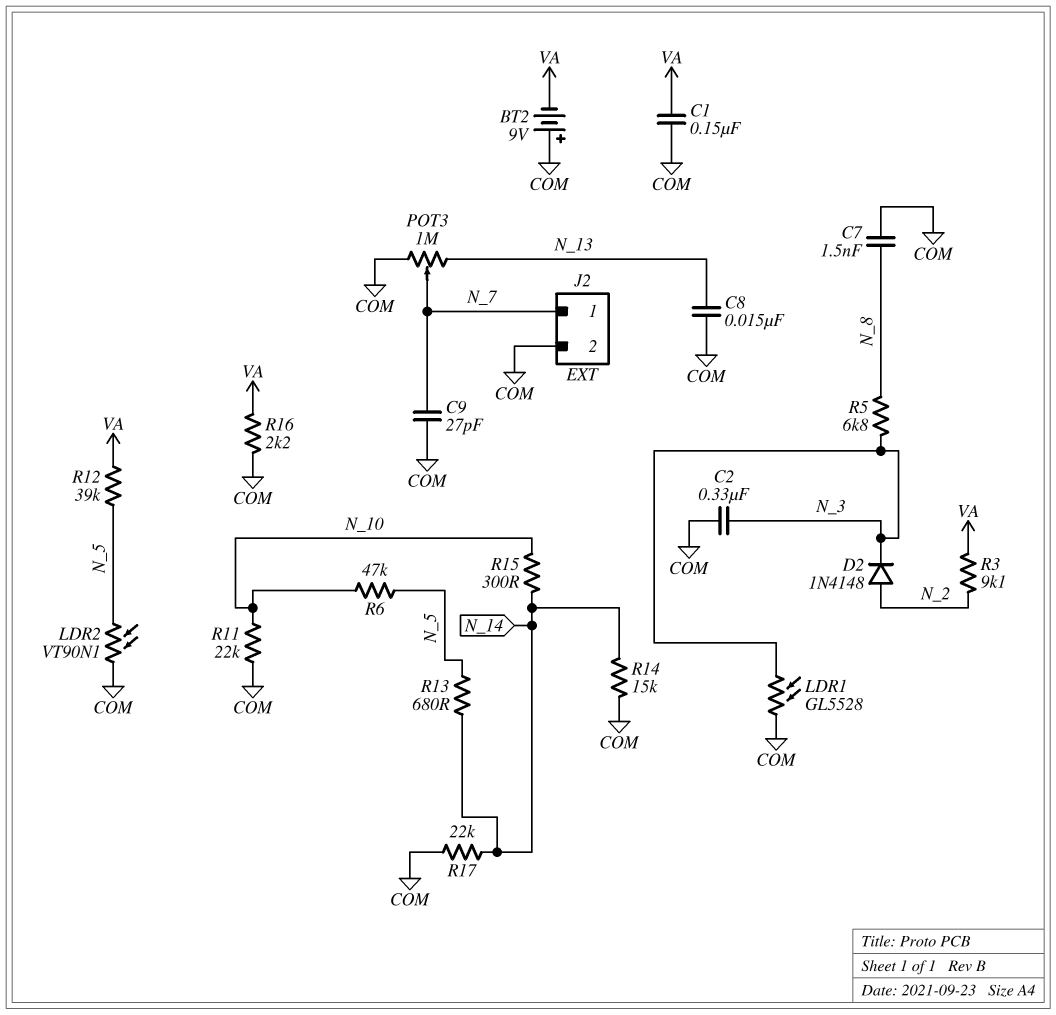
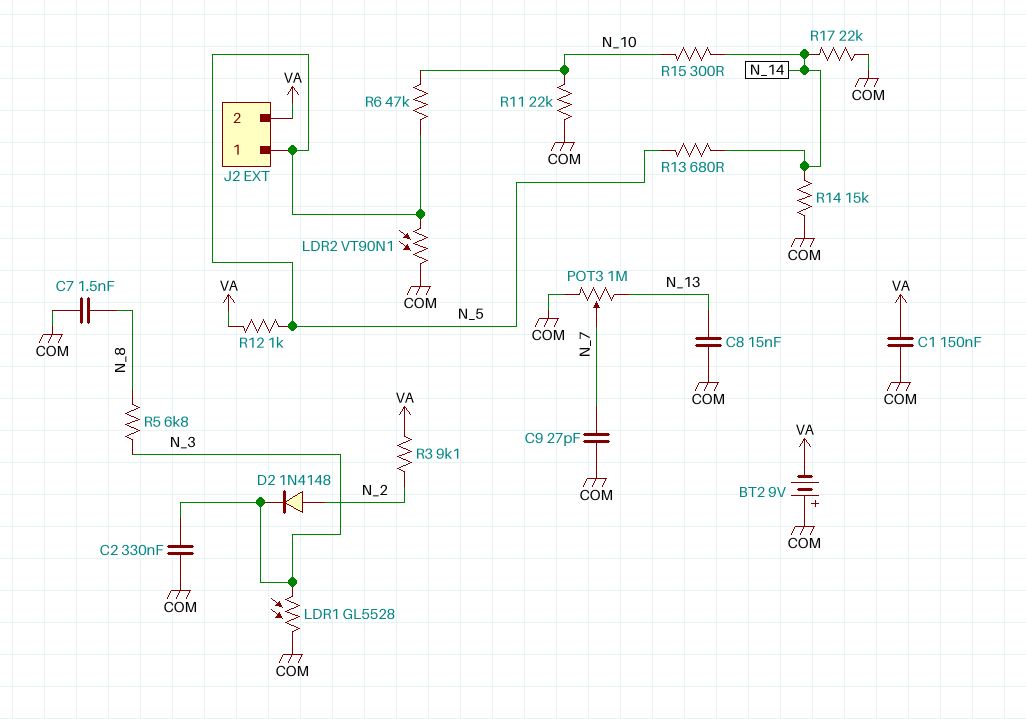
J2 pin 1: N_7 -> N_5
J2 pin 2: COM -> VA
R12: 39k (N_5, VA) -> 1k (N_5, VA)
R16: 2.2k (COM, VA) -> none

